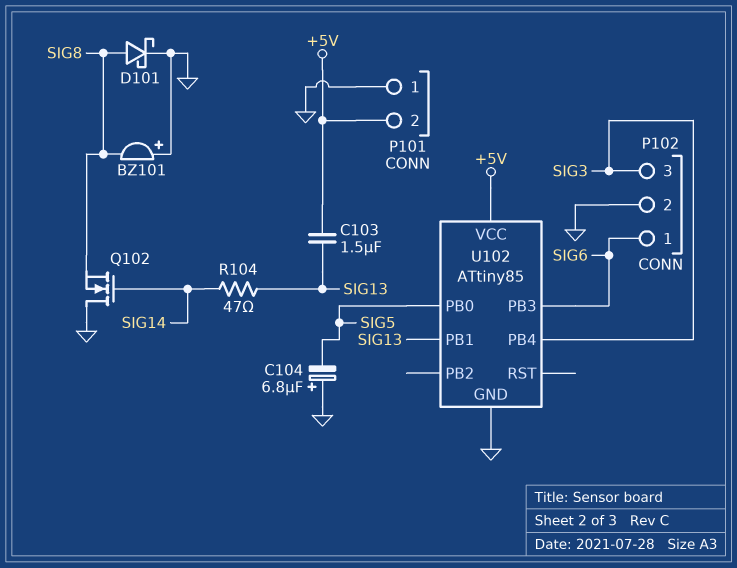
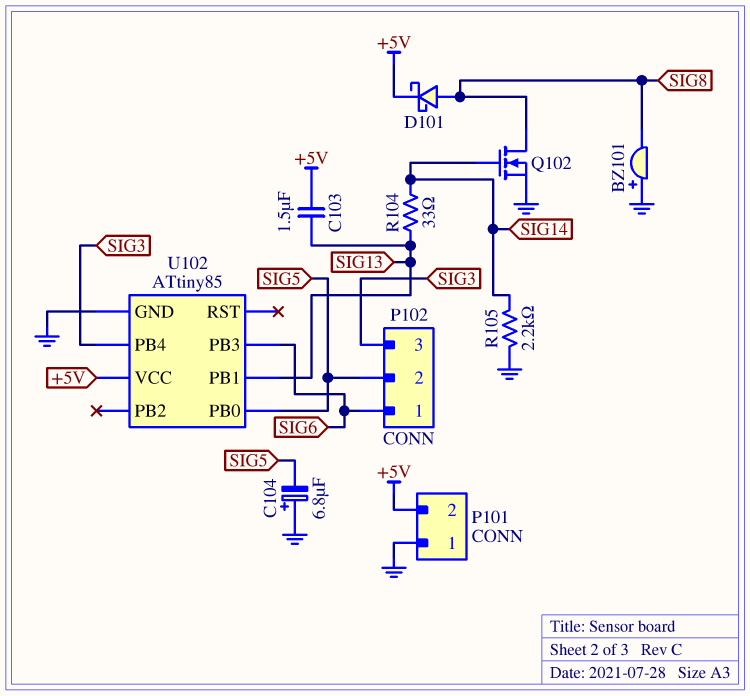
D101: schottky (A SIG8, K GND) -> schottky (A SIG8, K +5V)
P102 pin 2: GND -> SIG5
Q102: NMOS (G SIG14, D GND, S SIG8) -> NMOS (G SIG14, D SIG8, S GND)
R104: 47 (SIG13, SIG14) -> 33 (SIG13, SIG14)
R105: none -> 2.2k (GND, SIG14)

